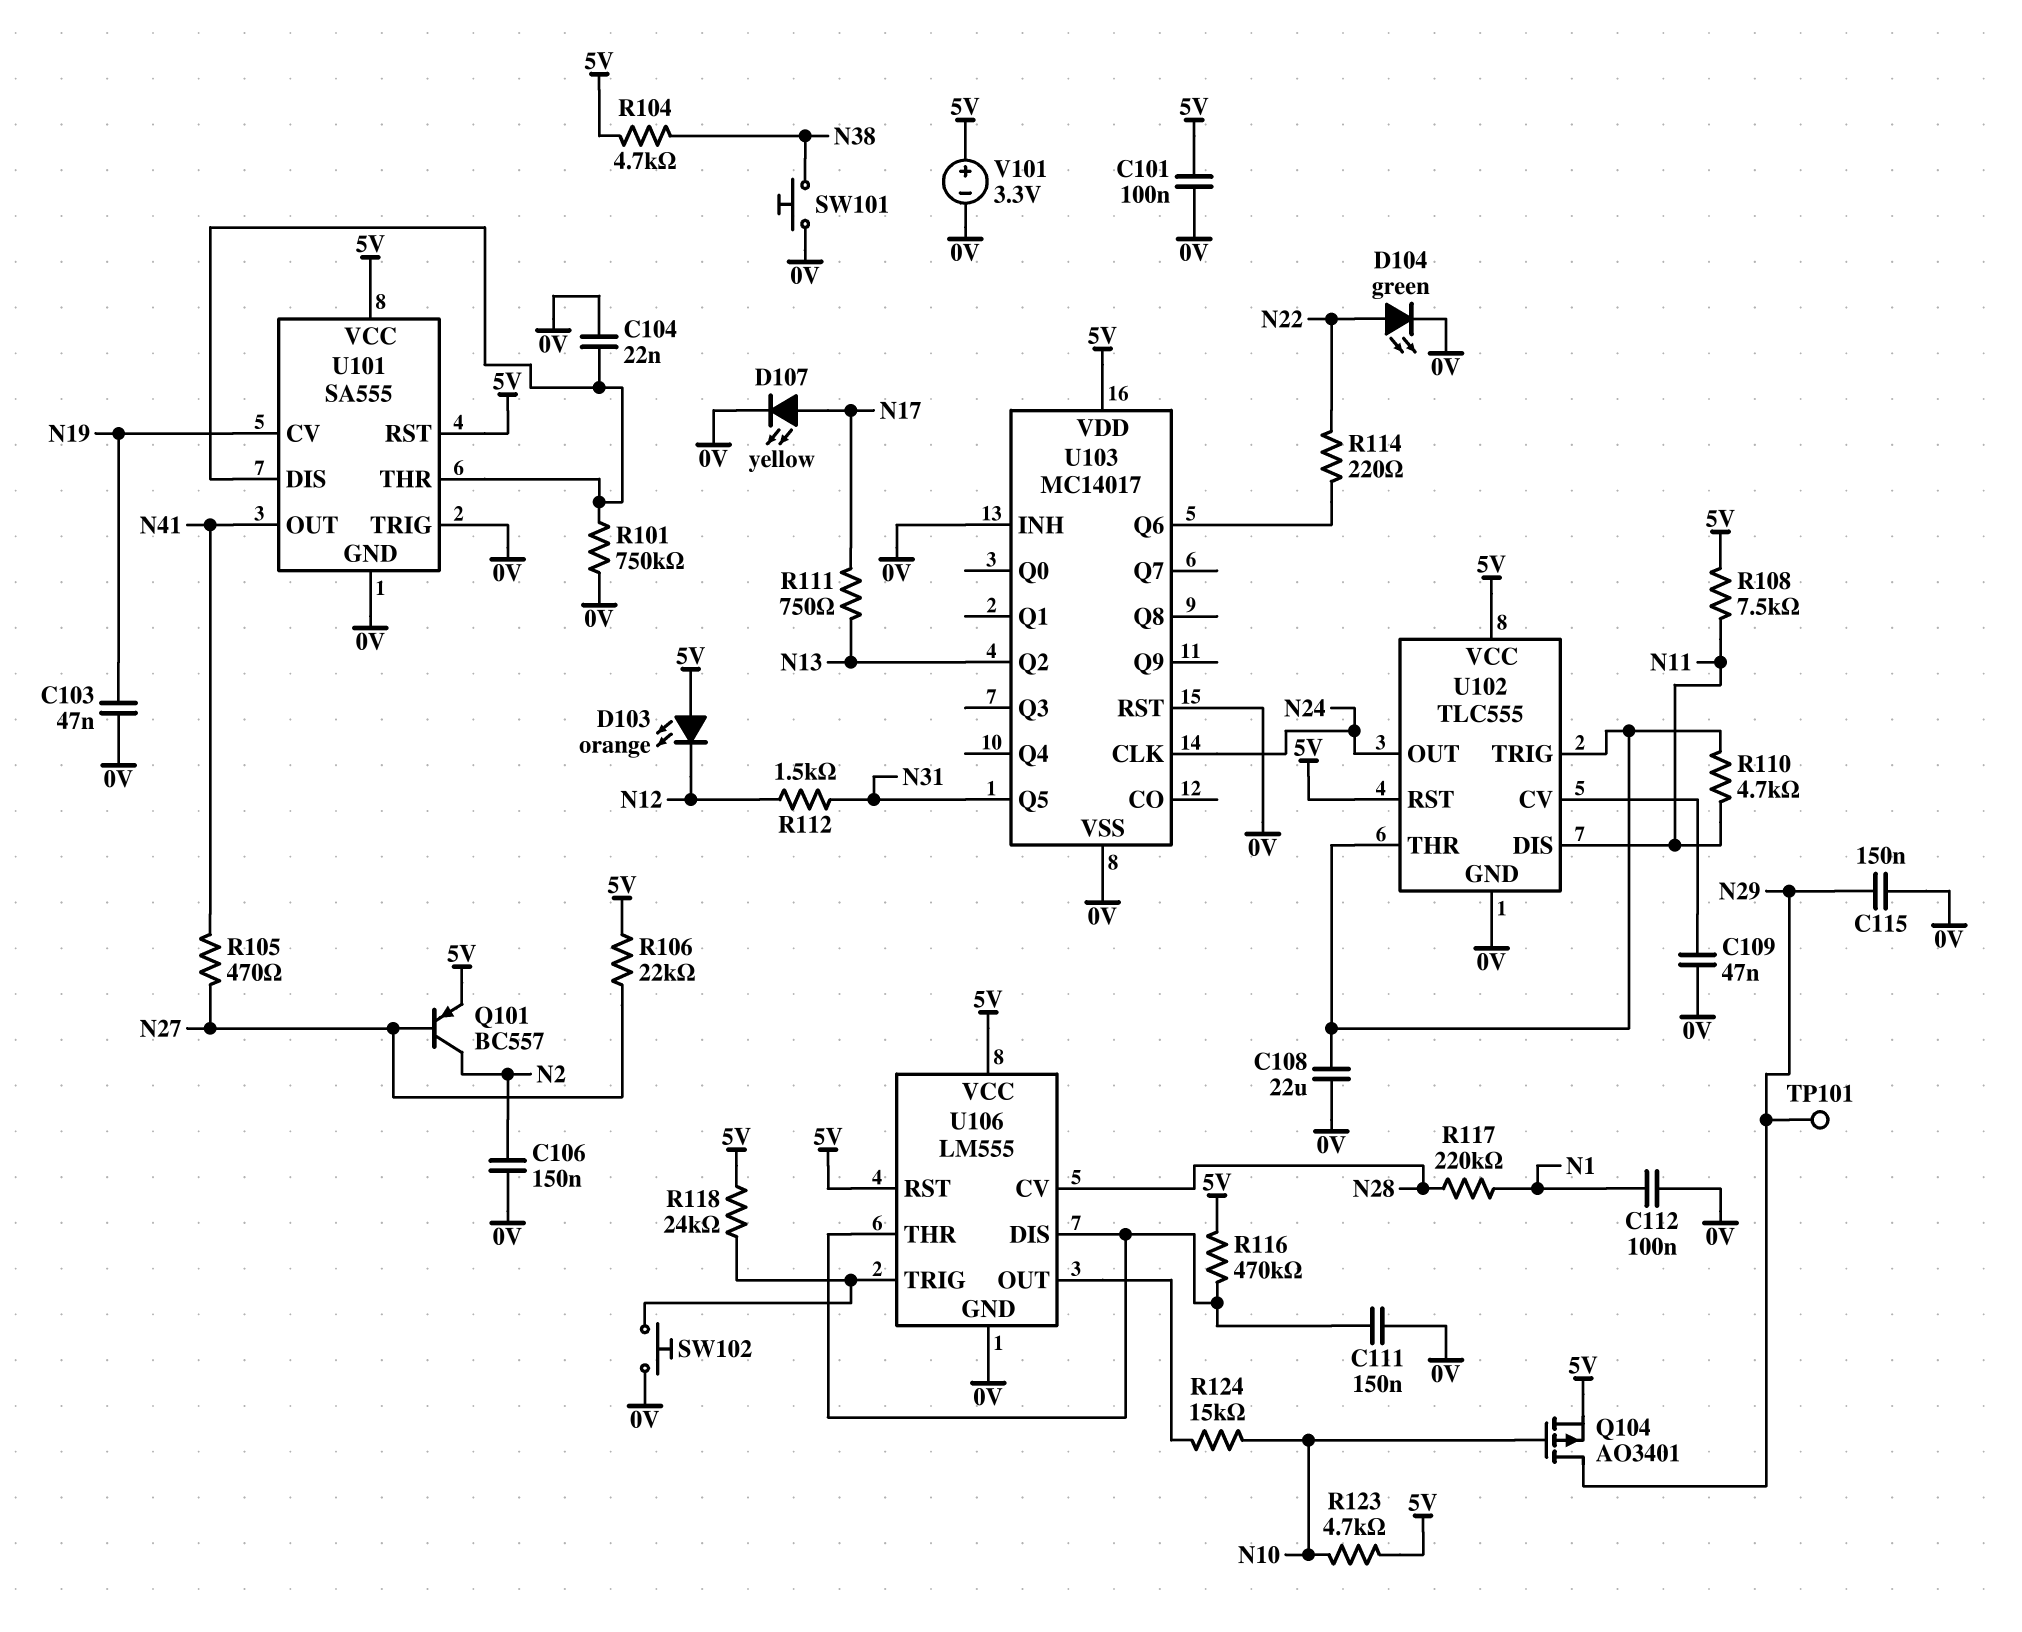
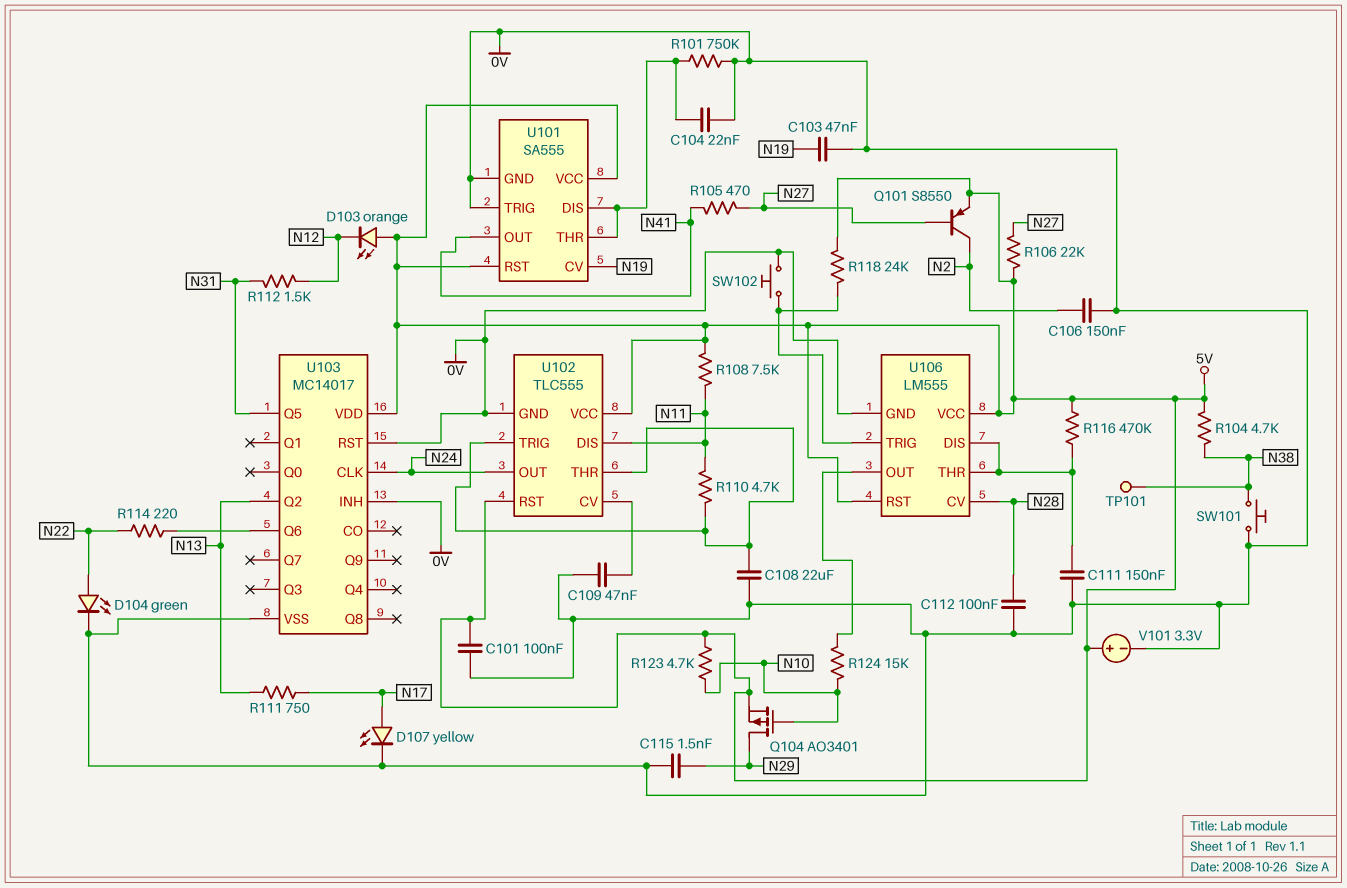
C112: 100nF (0V, N1) -> 100nF (0V, N28)
C115: 150nF (0V, N29) -> 1.5nF (0V, N29)
Q101: PNP BC557 (B N27, C N2, E 5V) -> PNP S8550 (B N27, C N2, E 5V)
R117: 220k (N1, N28) -> none
TP101: test point (N29) -> test point (N38)

